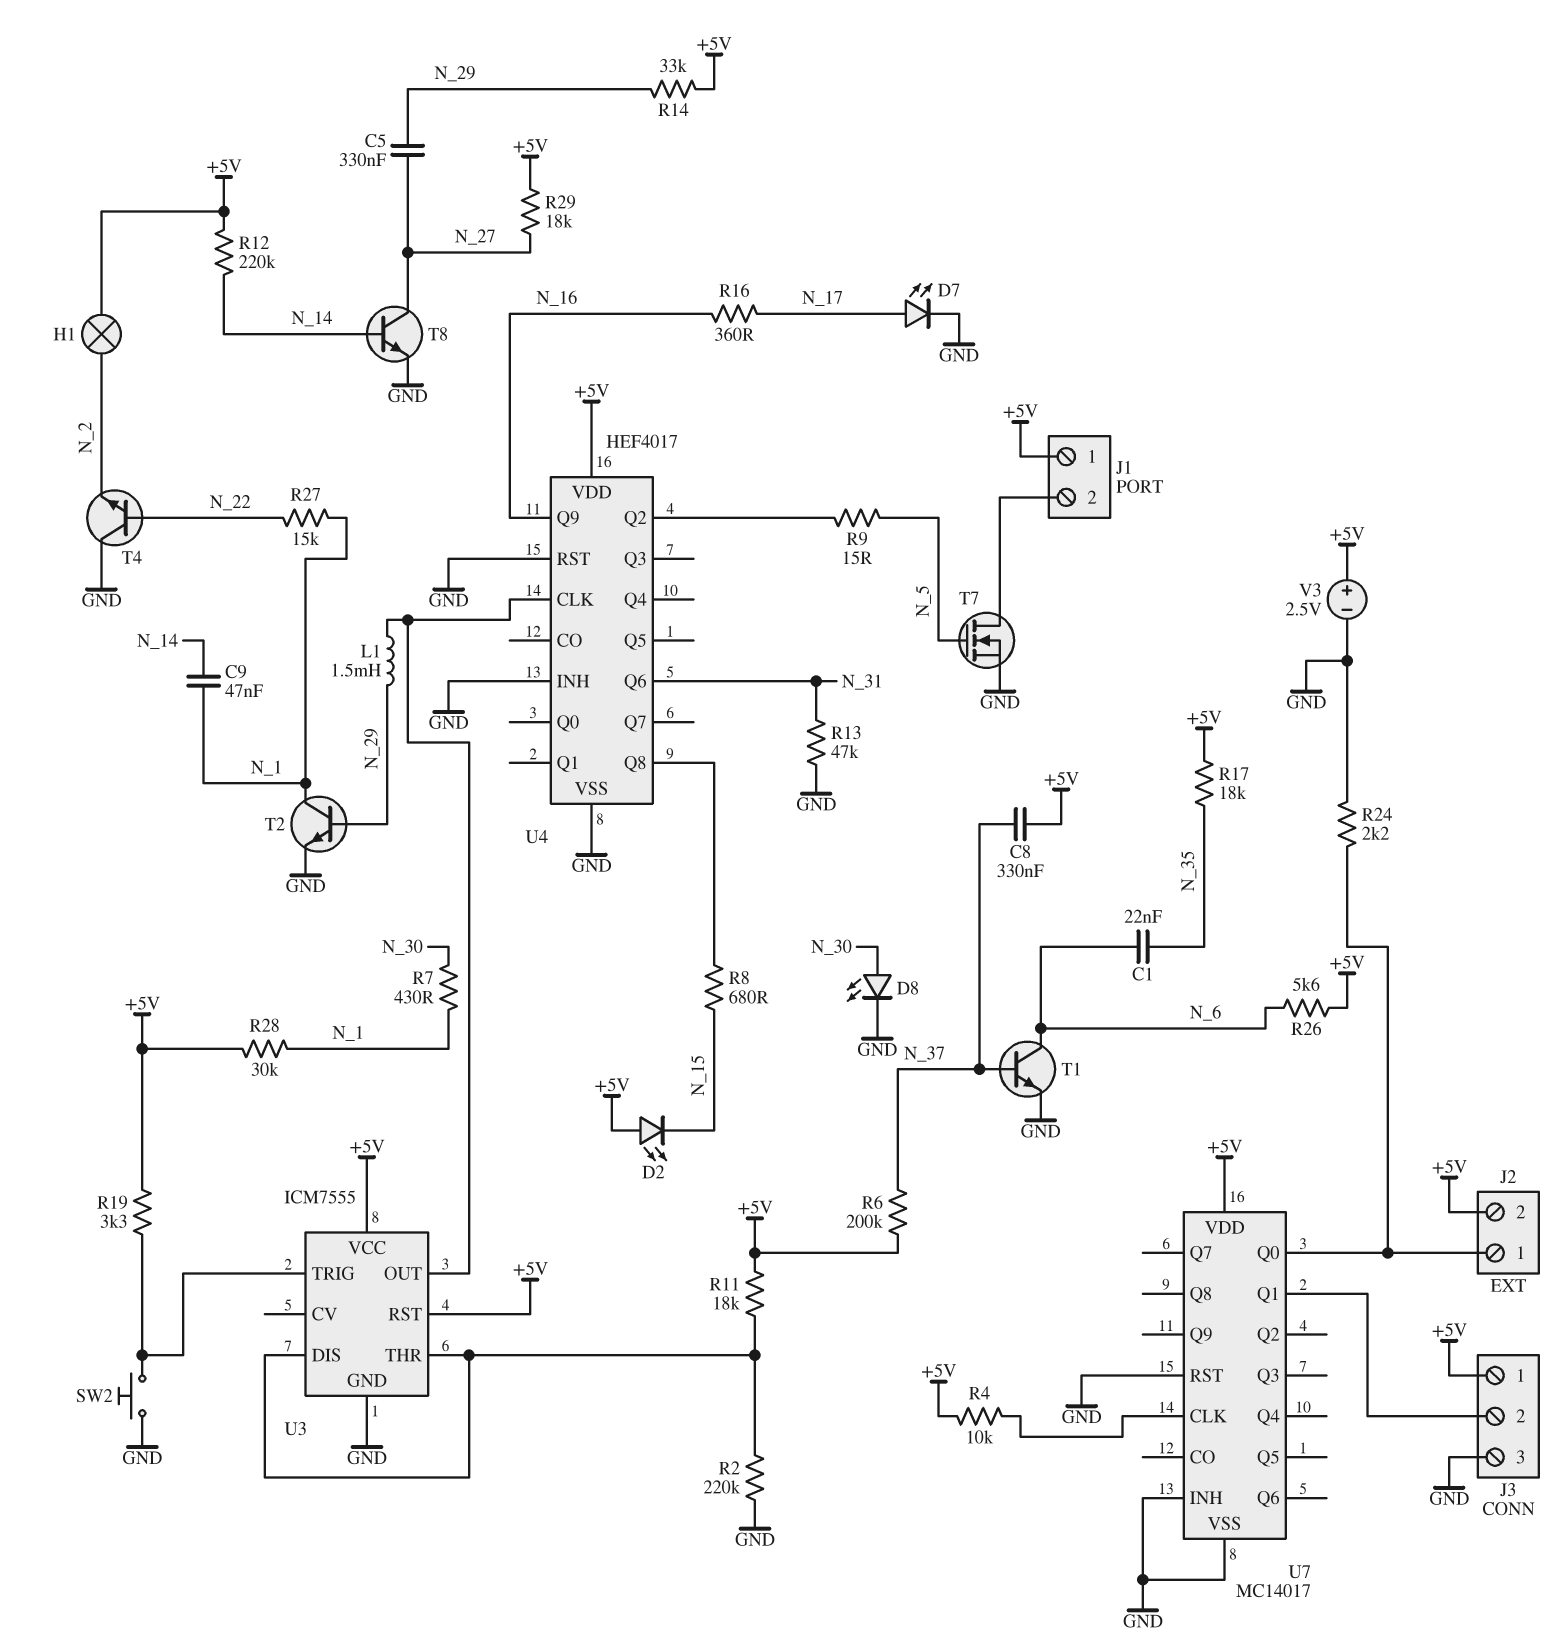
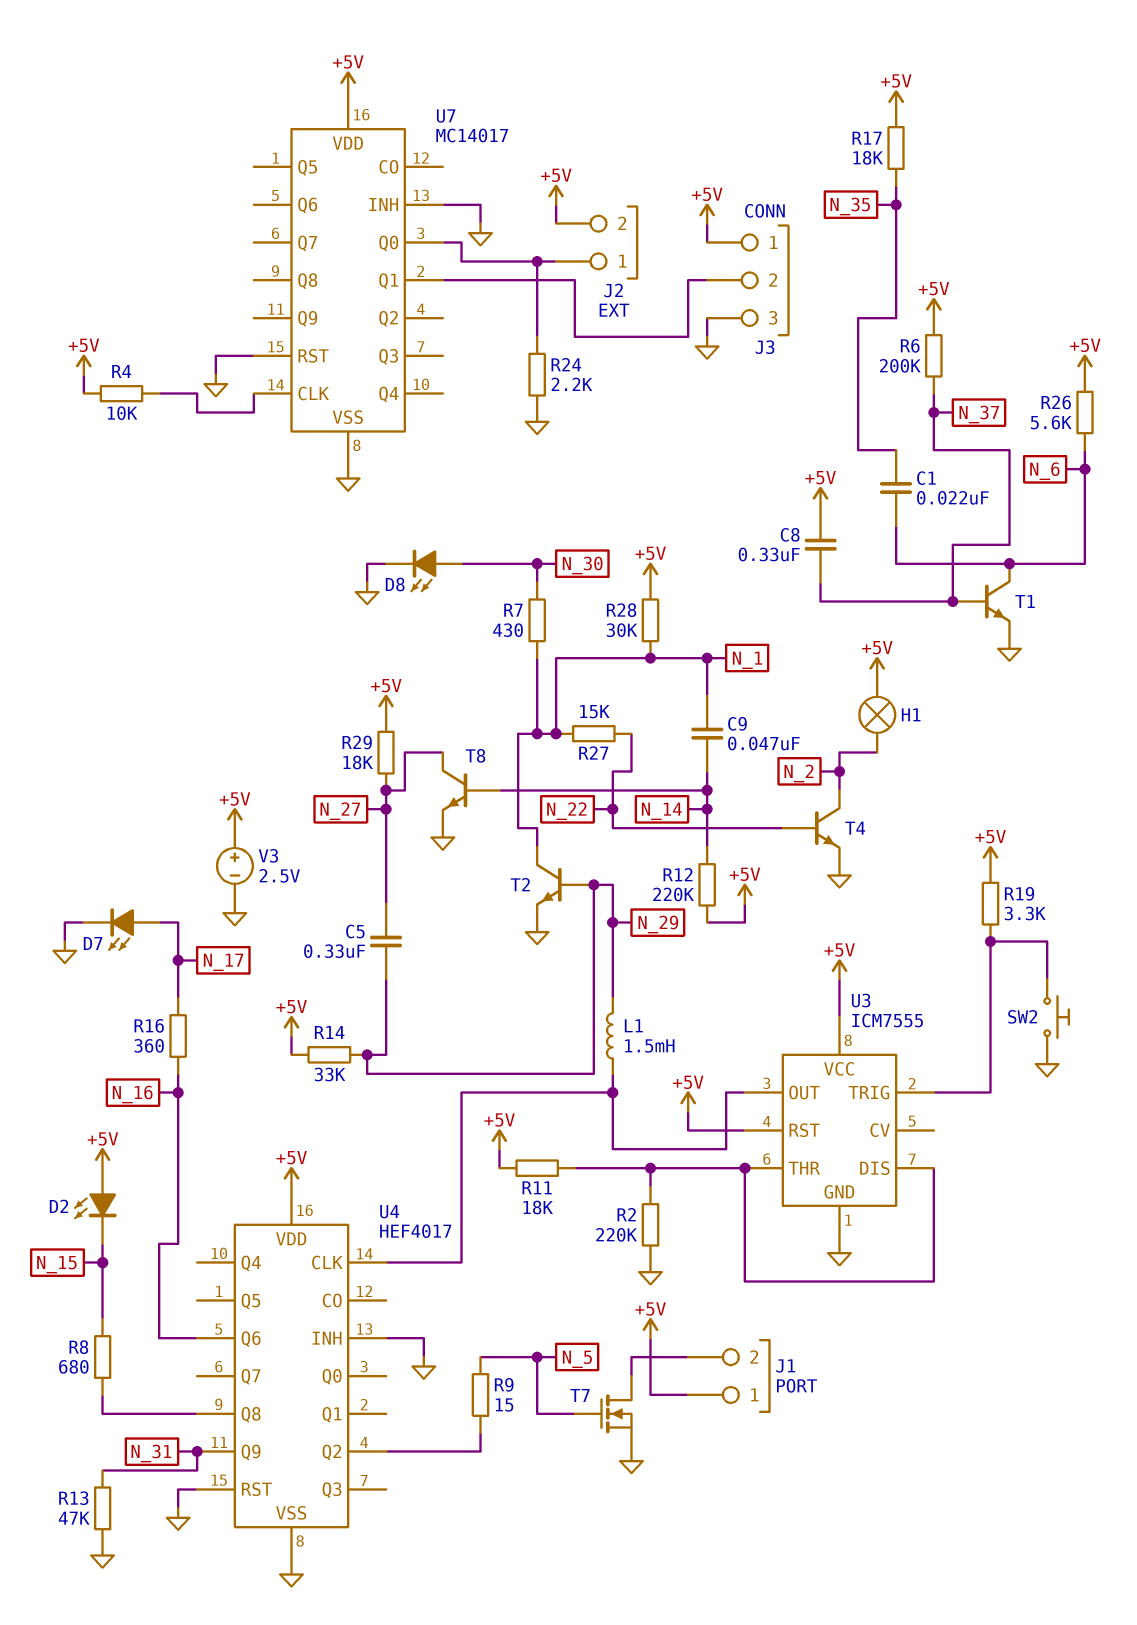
T4: NPN (B N_22, C GND, E N_2) -> NPN (B N_22, C N_2, E GND)
U4 pin Q6: N_31 -> N_16
U4 pin Q9: N_16 -> N_31

